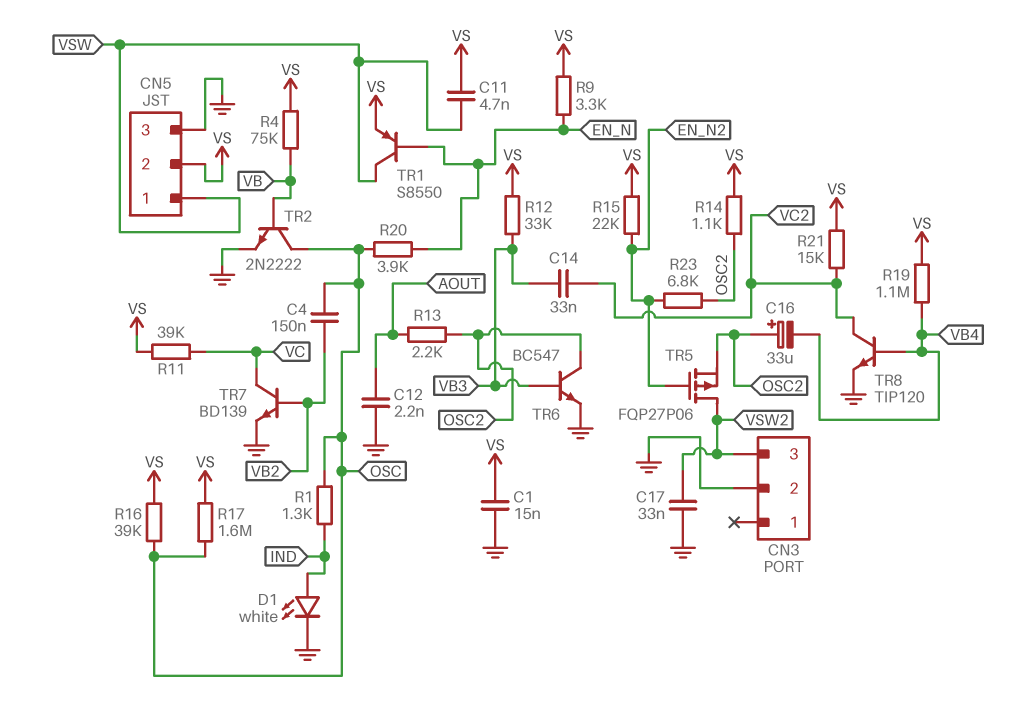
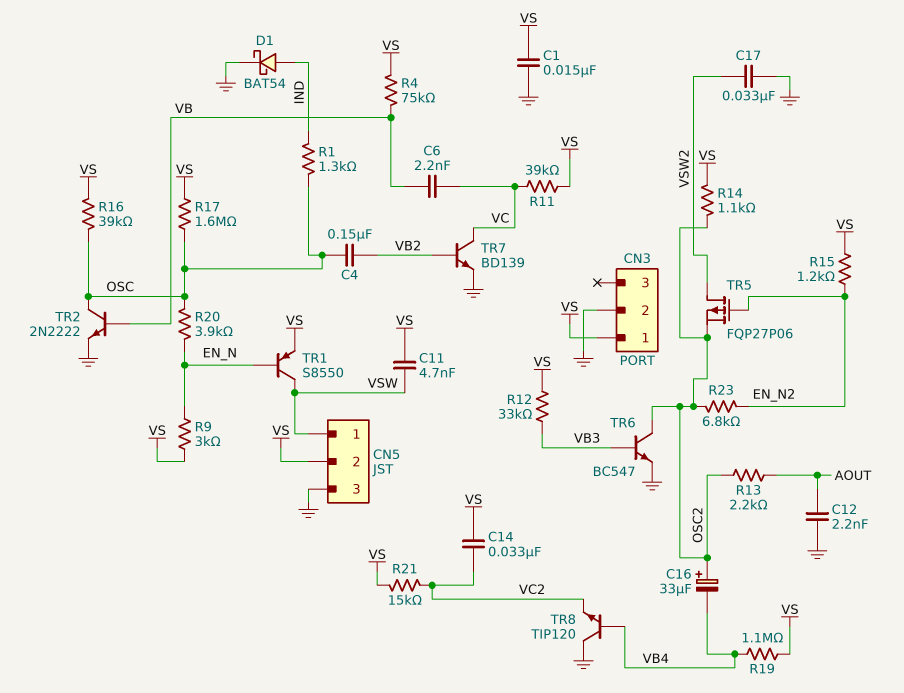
C6: none -> 2.2nF (VB, VC)
C14: 33nF (VB3, VC2) -> 33nF (VC2, VS)
CN3 pin 1: none -> VS
CN3 pin 3: VSW2 -> none
D1: LED white (A IND, K GND) -> schottky BAT54 (A IND, K GND)
R9: 3.3k (EN_N, VS) -> 3k (EN_N, VS)
R15: 22k (EN_N2, VS) -> 1.2k (EN_N2, VS)
TR8: NPN TIP120 (B VB4, C VC2, E GND) -> NPN TIP120 (B VB4, C GND, E VC2)

